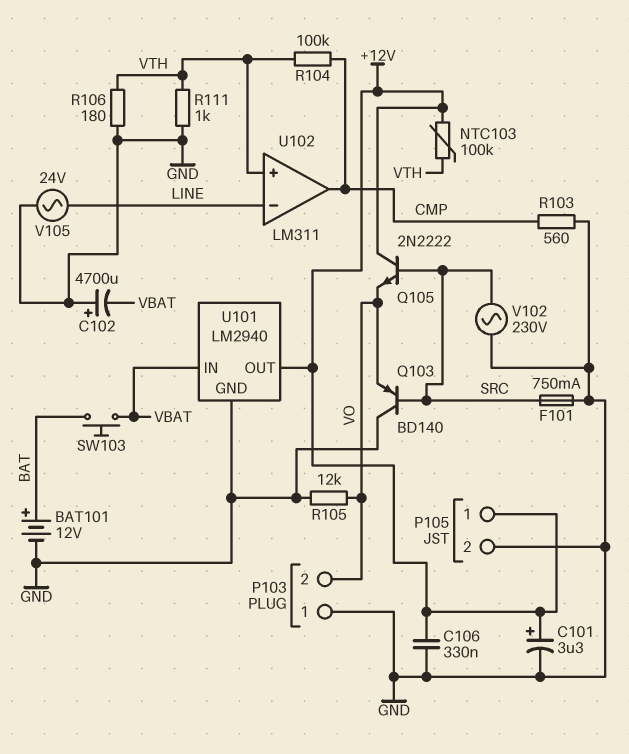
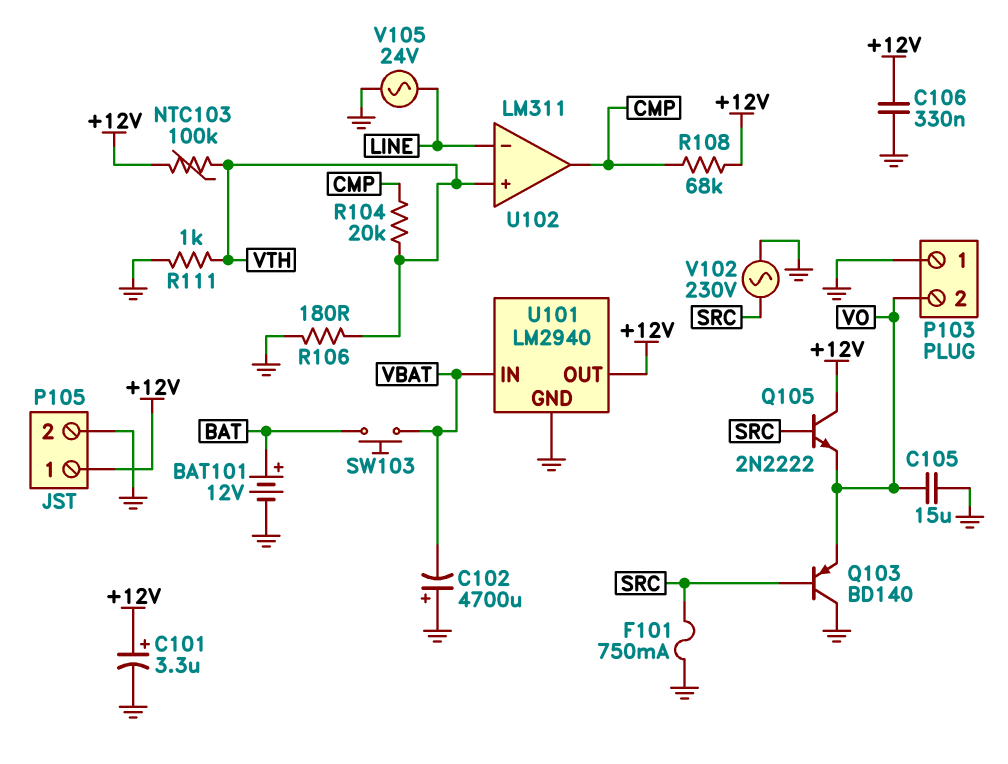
C105: none -> 15uF (GND, VO)
R103: 560 (CMP, GND) -> none
R104: 100k (CMP, VTH) -> 20k (CMP, VTH)
R105: 12k (GND, VO) -> none
R108: none -> 68k (+12V, CMP)

